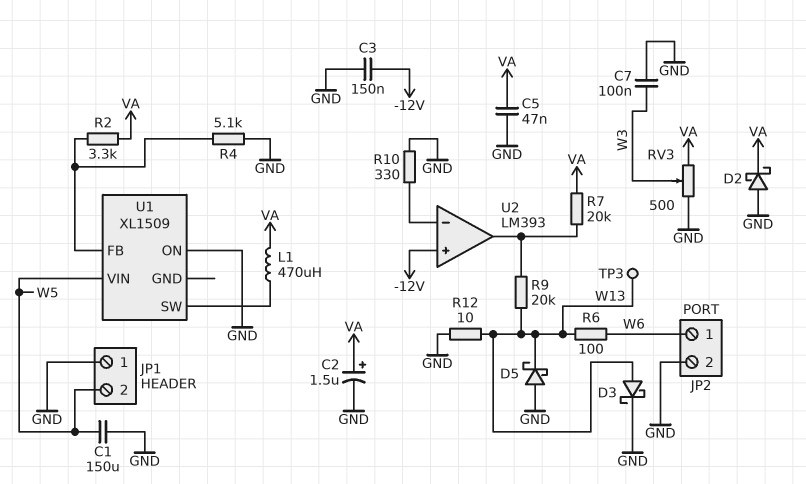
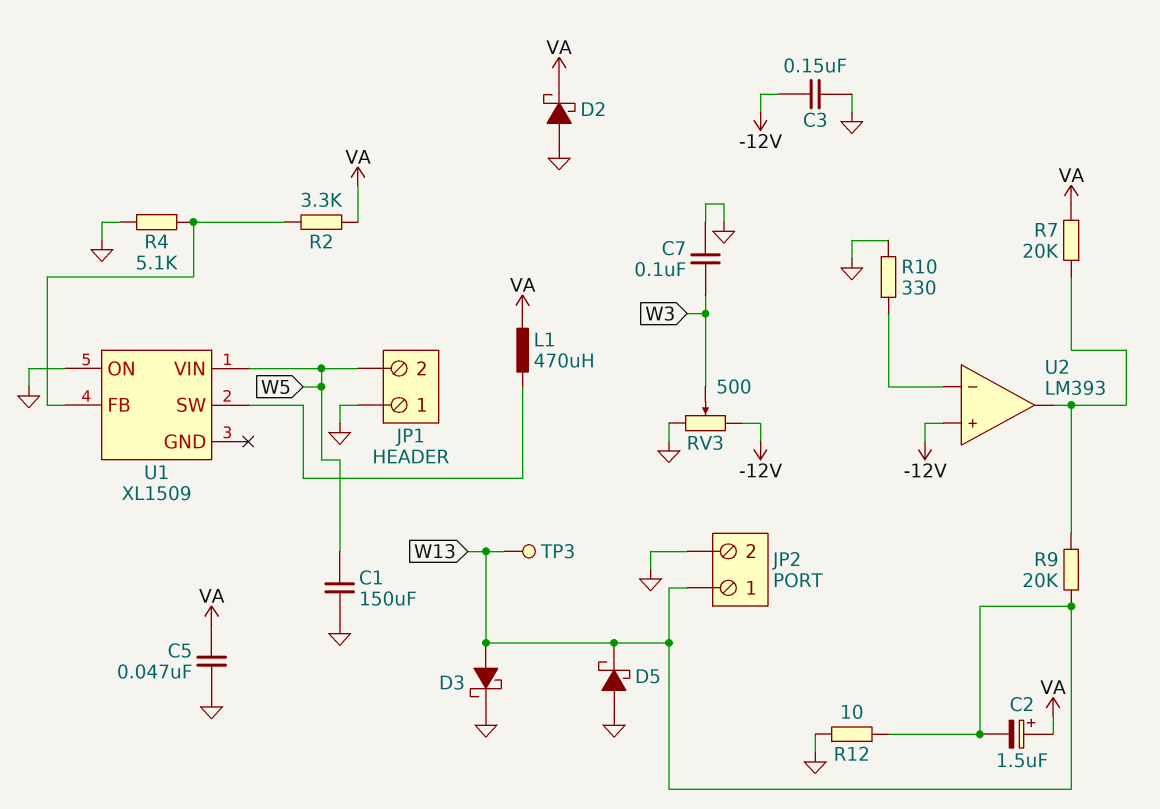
C2: 1.5uF (plus VA, minus GND) -> 1.5uF (plus VA, minus W13)
JP2 pin 1: W6 -> W13
R6: 100 (W6, W13) -> none
RV3: 500 (GND, VA, wiper W3) -> 500 (-12V, GND, wiper W3)

